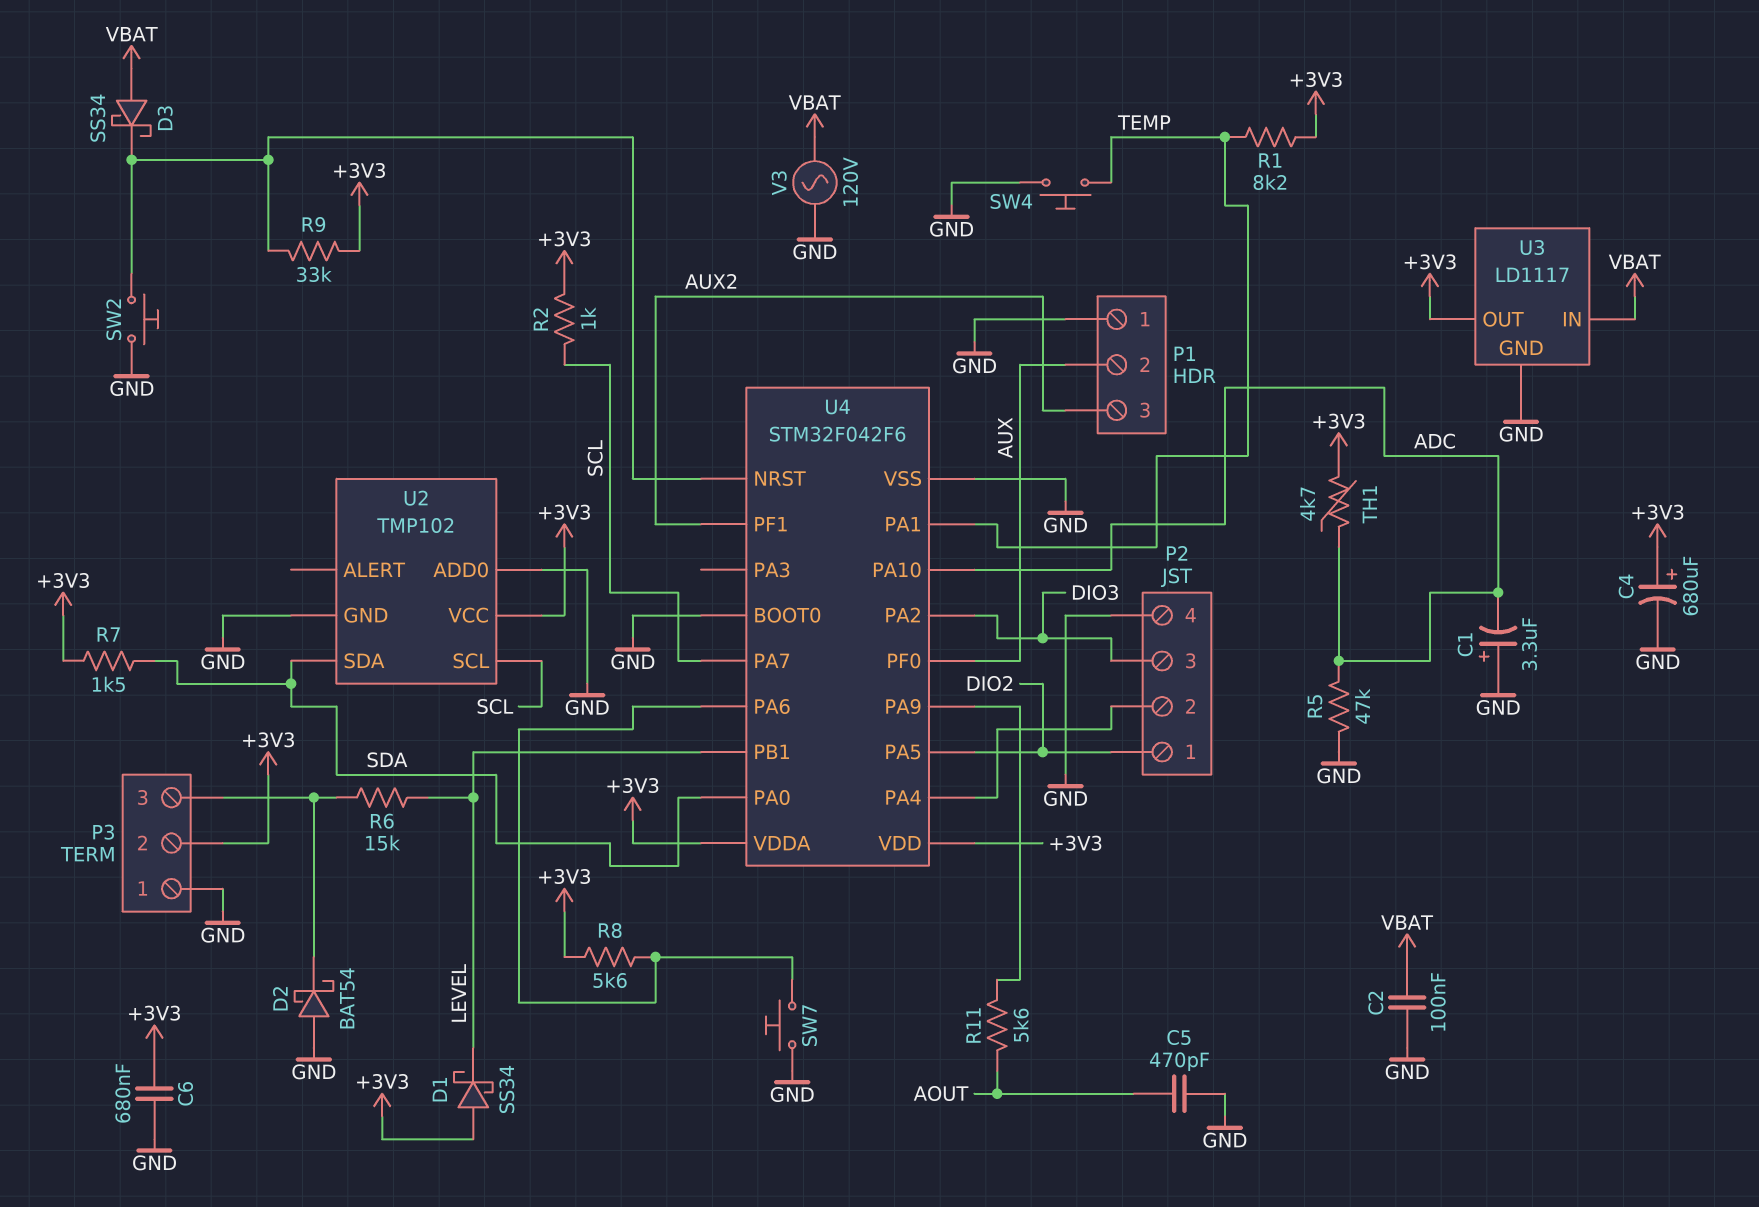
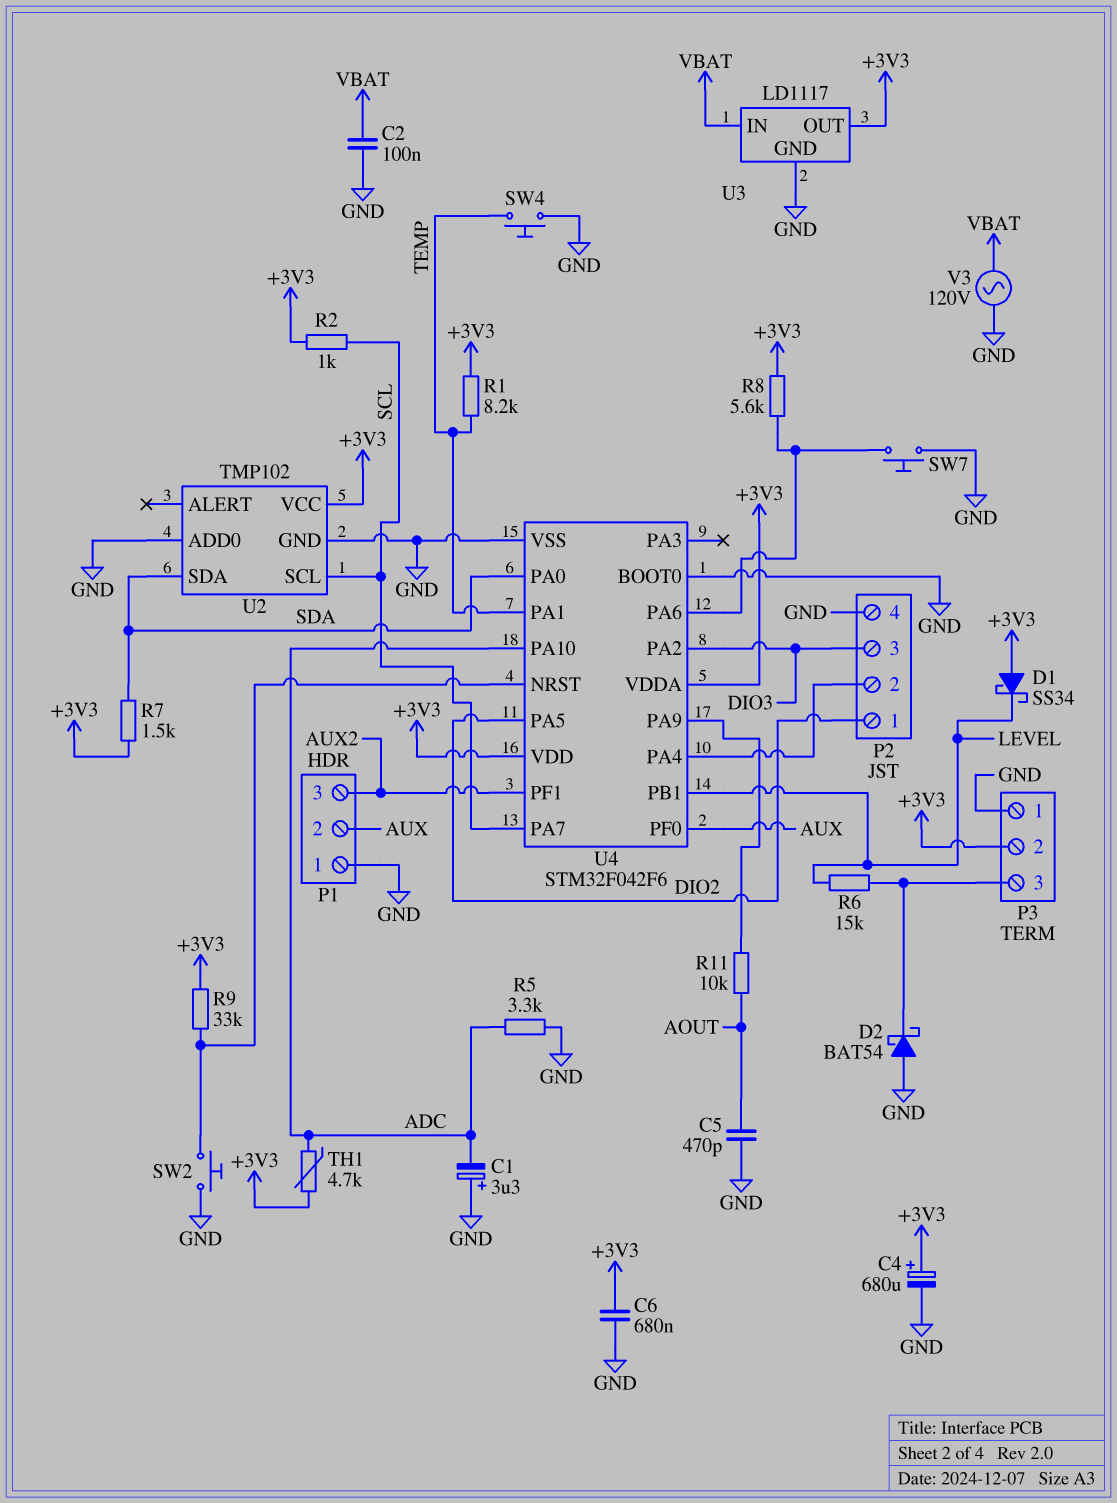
D3: schottky SS34 (A VBAT, K U4/NRST) -> none
R5: 47k (ADC, GND) -> 3.3k (ADC, GND)
R11: 5.6k (AOUT, U4/PA9) -> 10k (AOUT, U4/PA9)

